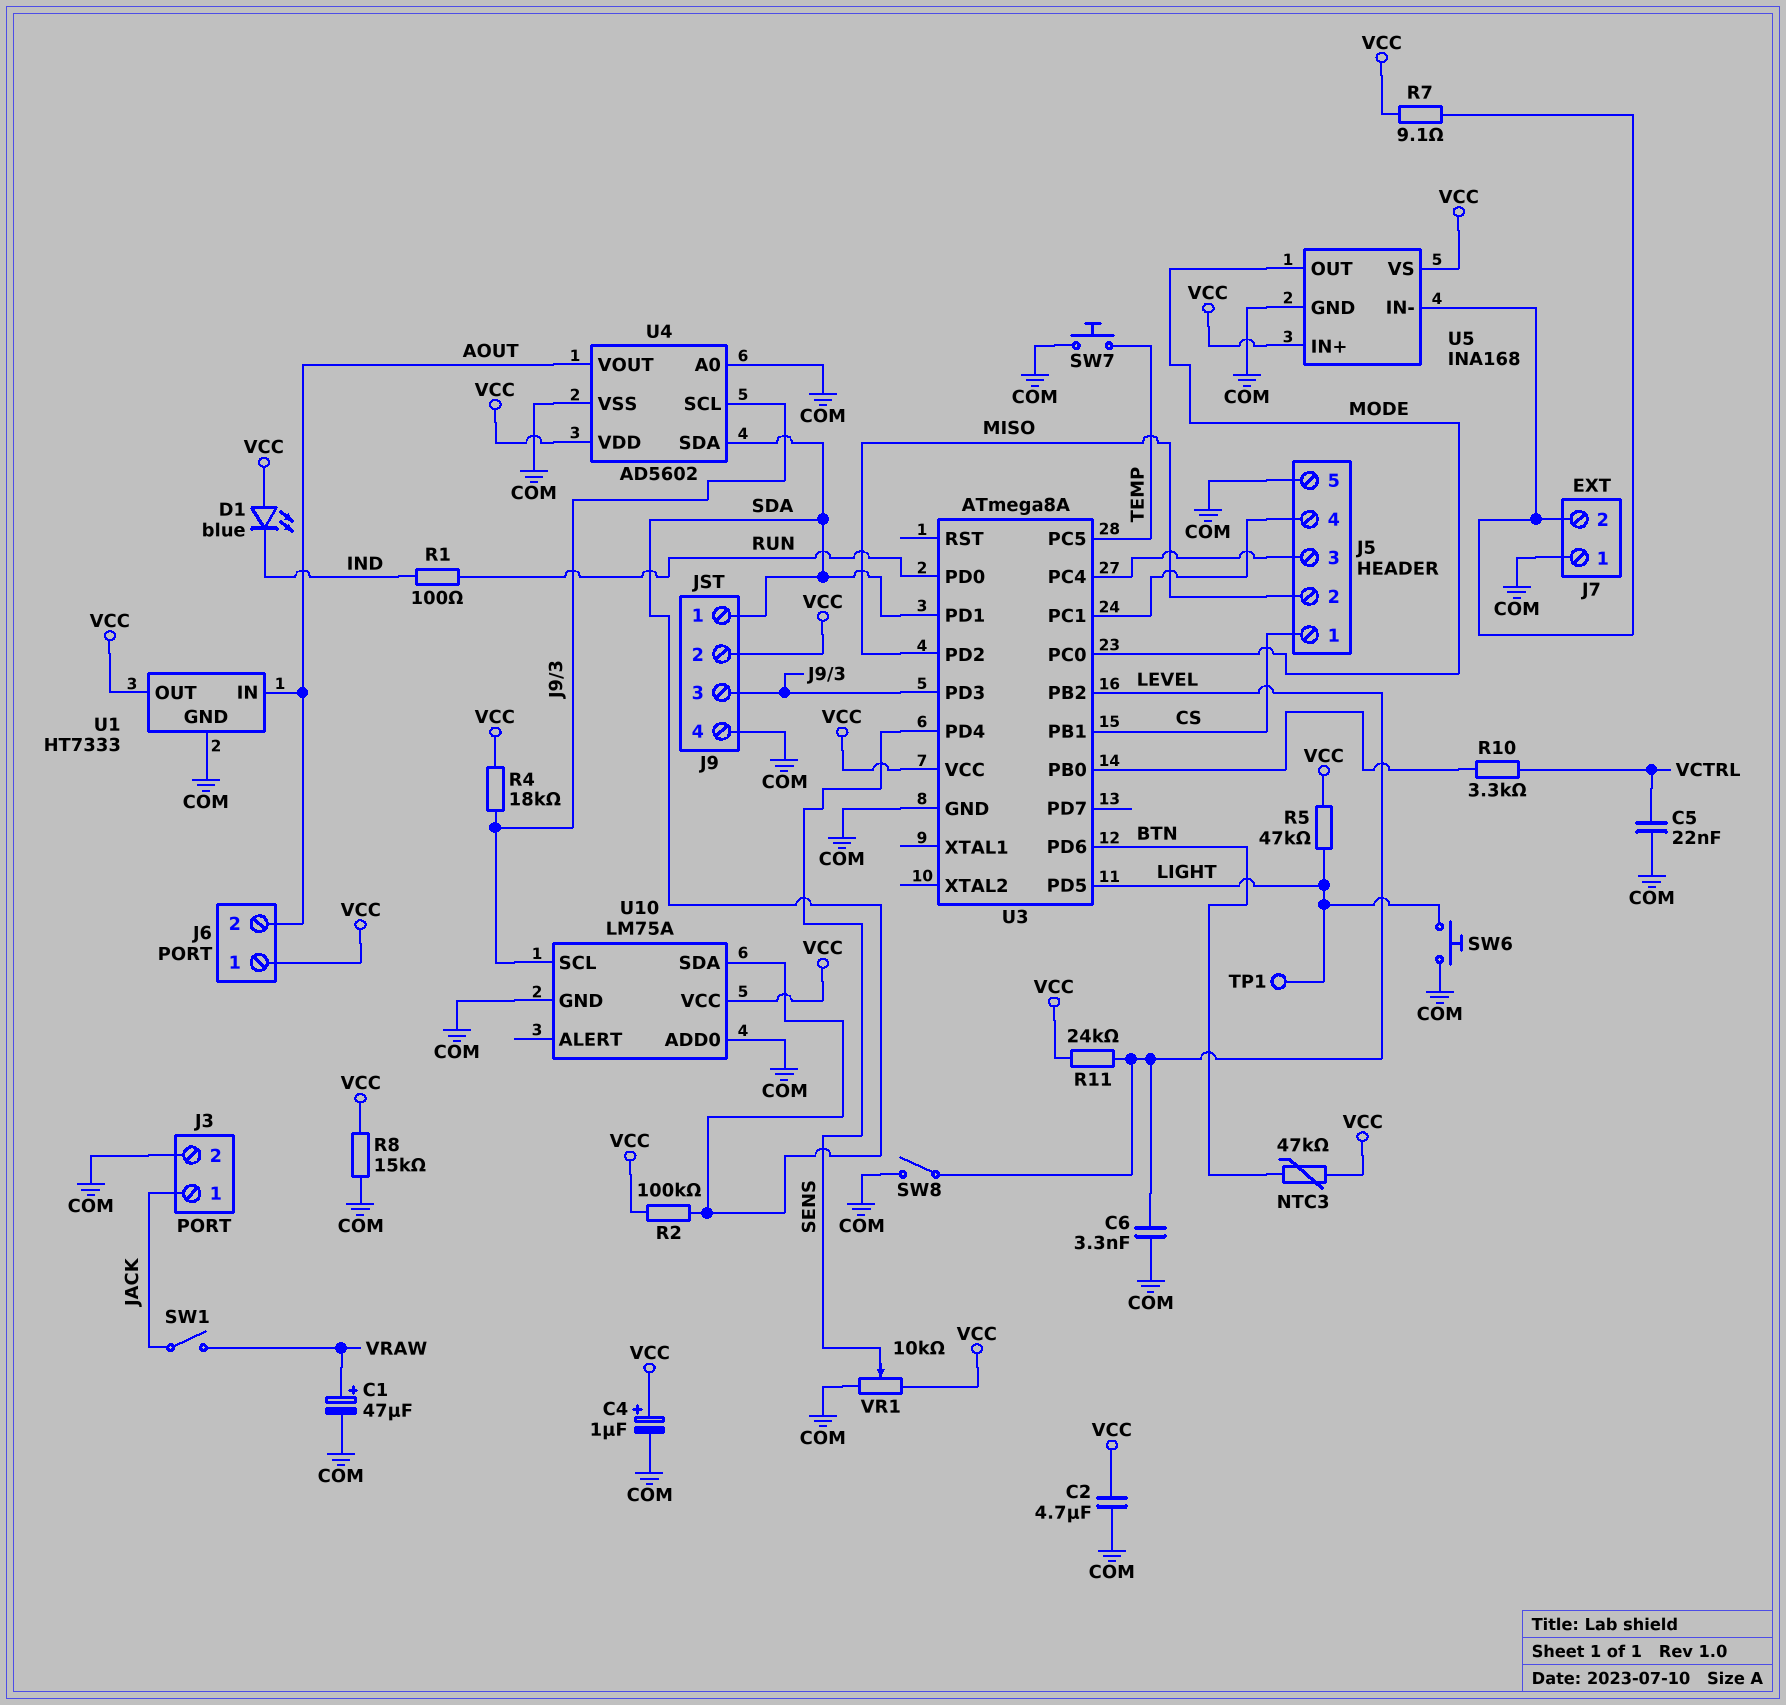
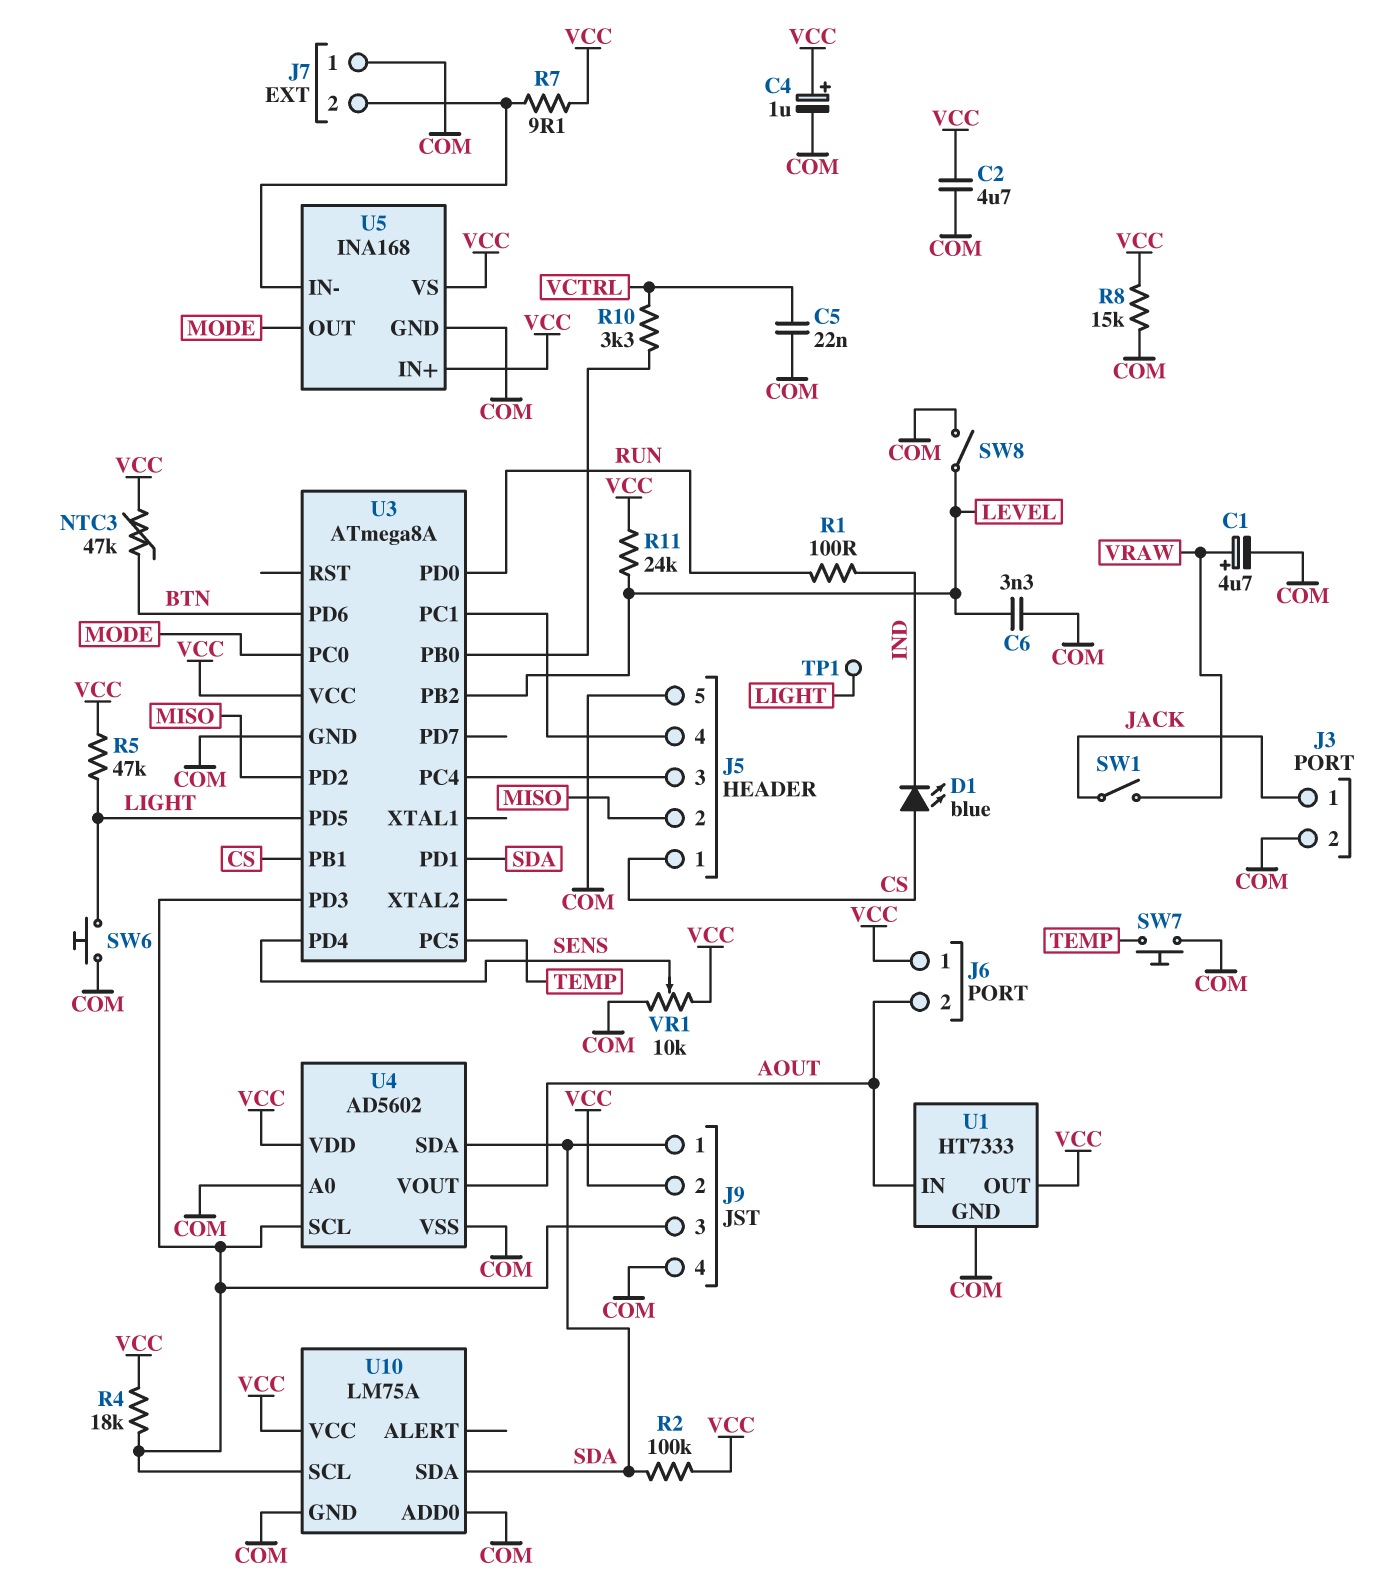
C1: 47uF (plus VRAW, minus COM) -> 4.7uF (plus VRAW, minus COM)
D1: LED blue (A VCC, K IND) -> LED blue (A CS, K IND)

